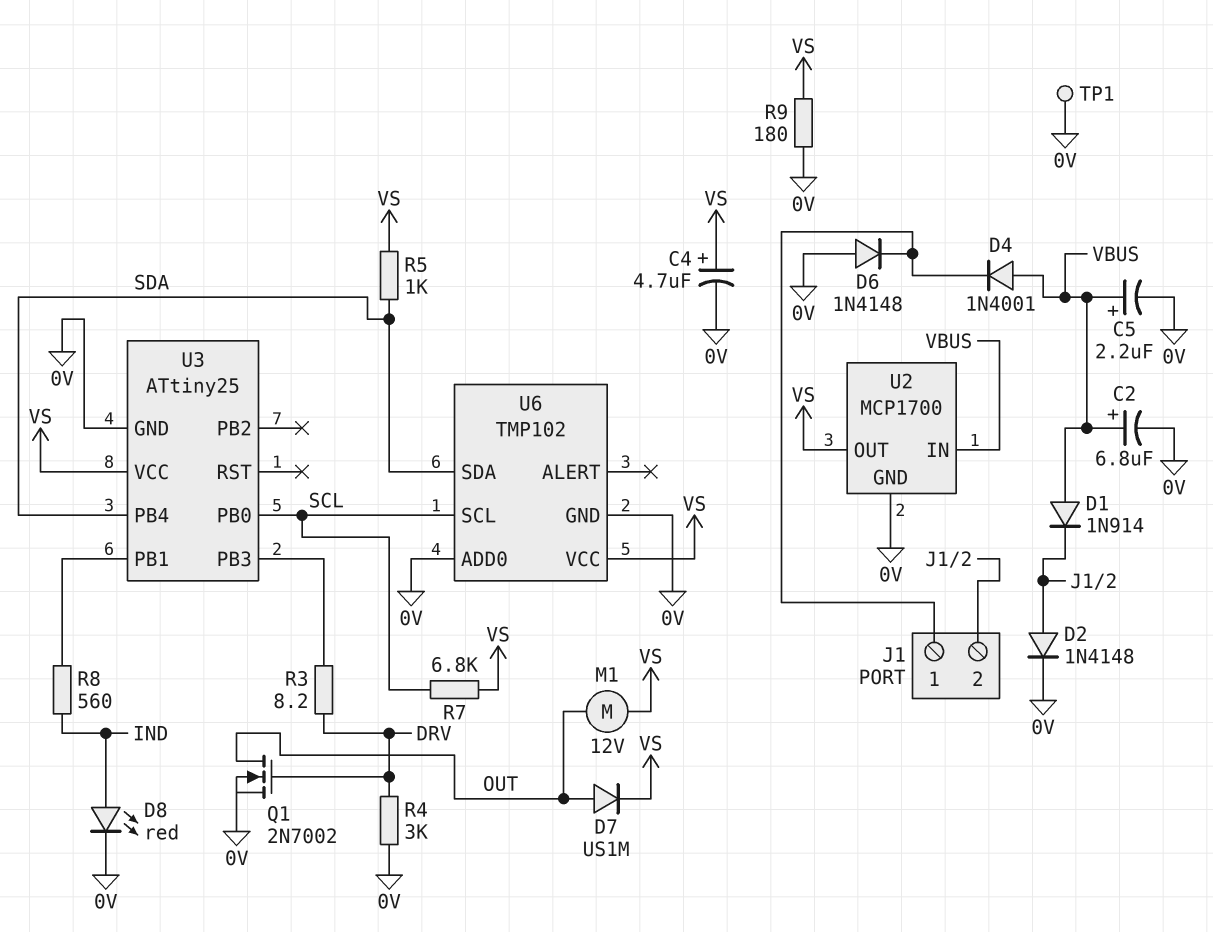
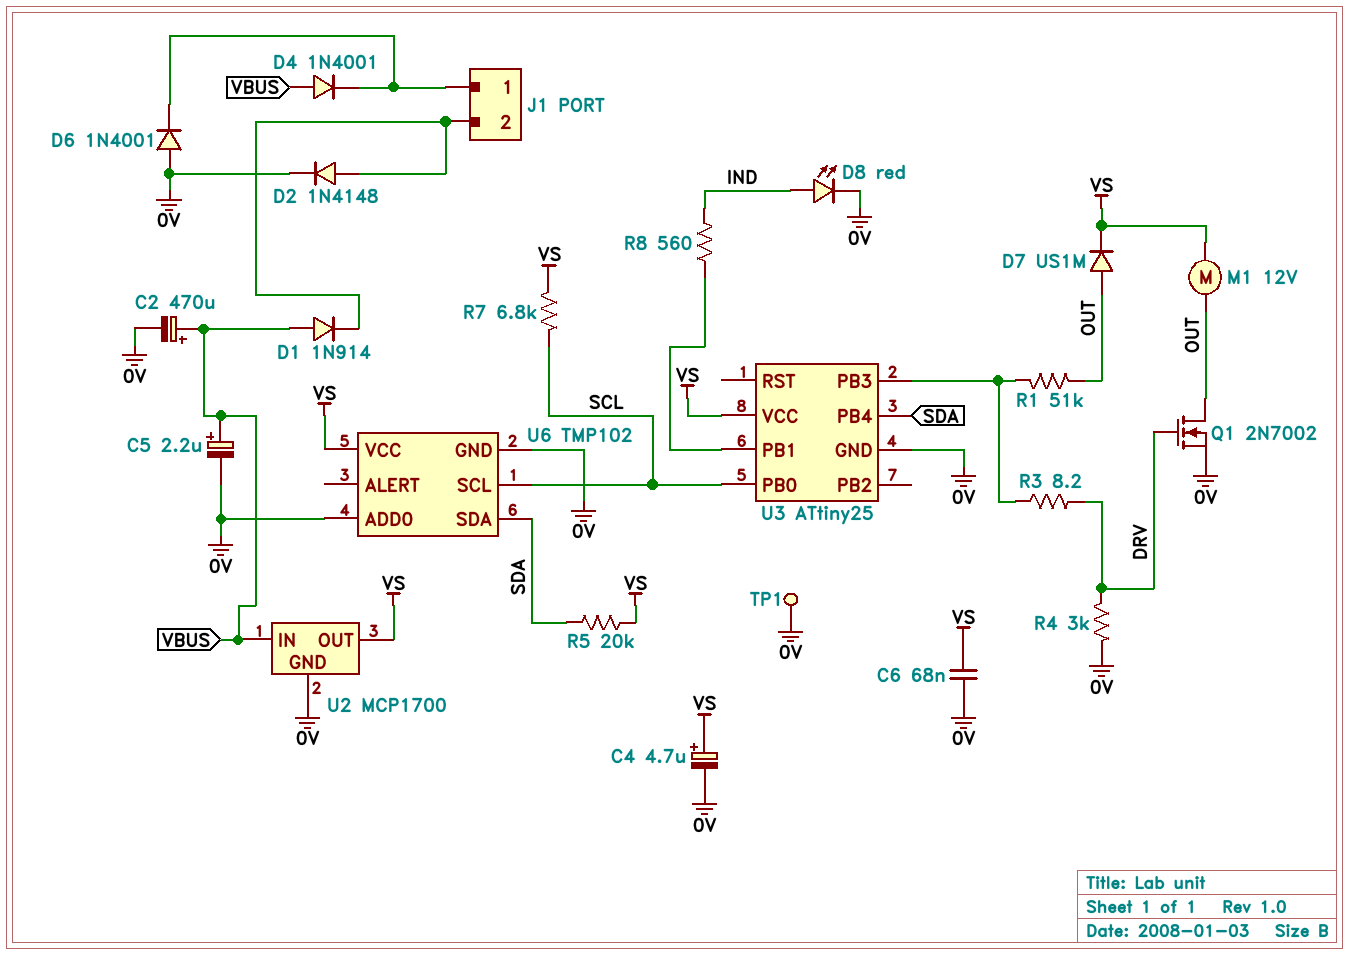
C2: 6.8uF (plus VBUS, minus 0V) -> 470uF (plus VBUS, minus 0V)
C6: none -> 68nF (0V, VS)
D6: diode 1N4148 (A 0V, K J1/1) -> diode 1N4001 (A 0V, K J1/1)
R1: none -> 51k (OUT, U3/PB3)
R5: 1k (SDA, VS) -> 20k (SDA, VS)
R9: 180 (0V, VS) -> none

